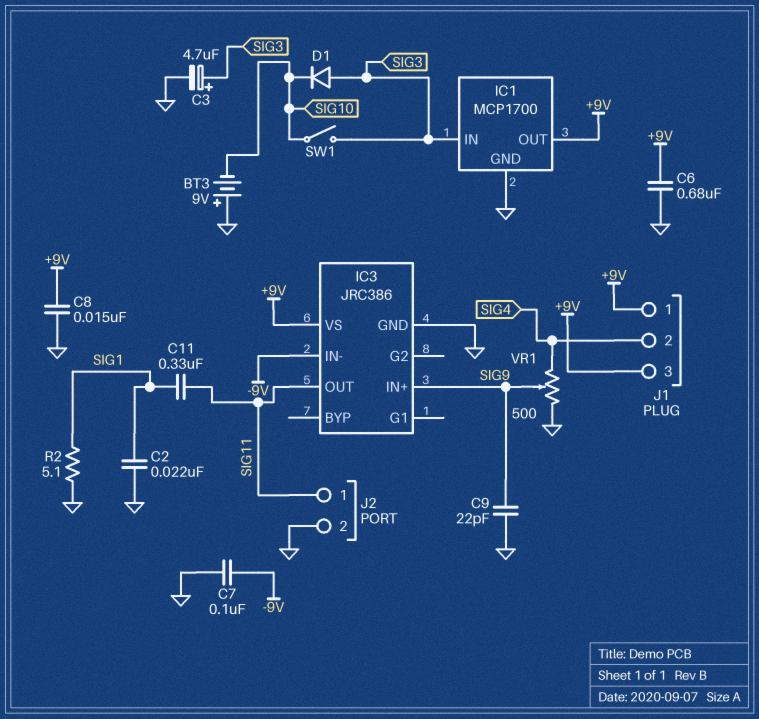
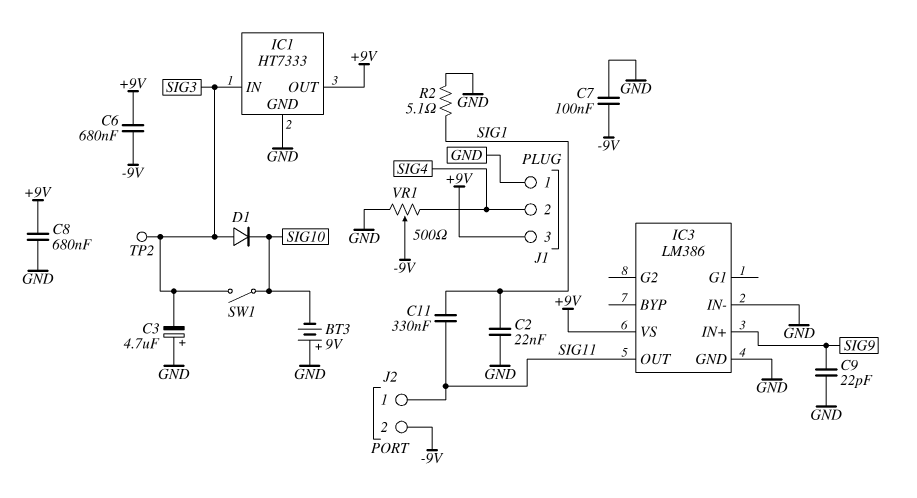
C3: 4.7uF (plus SIG3, minus GND) -> 4.7uF (plus GND, minus SIG3)
C6: 680nF (+9V, GND) -> 680nF (+9V, -9V)
C8: 15nF (+9V, GND) -> 680nF (+9V, GND)
IC1: MCP1700 -> HT7333
IC3: JRC386 -> LM386
IC3 pin IN-: -9V -> GND
J1 pin 1: +9V -> GND
J2 pin 2: GND -> -9V
TP2: none -> test point (SIG3)
VR1: 500 (GND, SIG4, wiper SIG9) -> 500 (GND, SIG4, wiper -9V)

